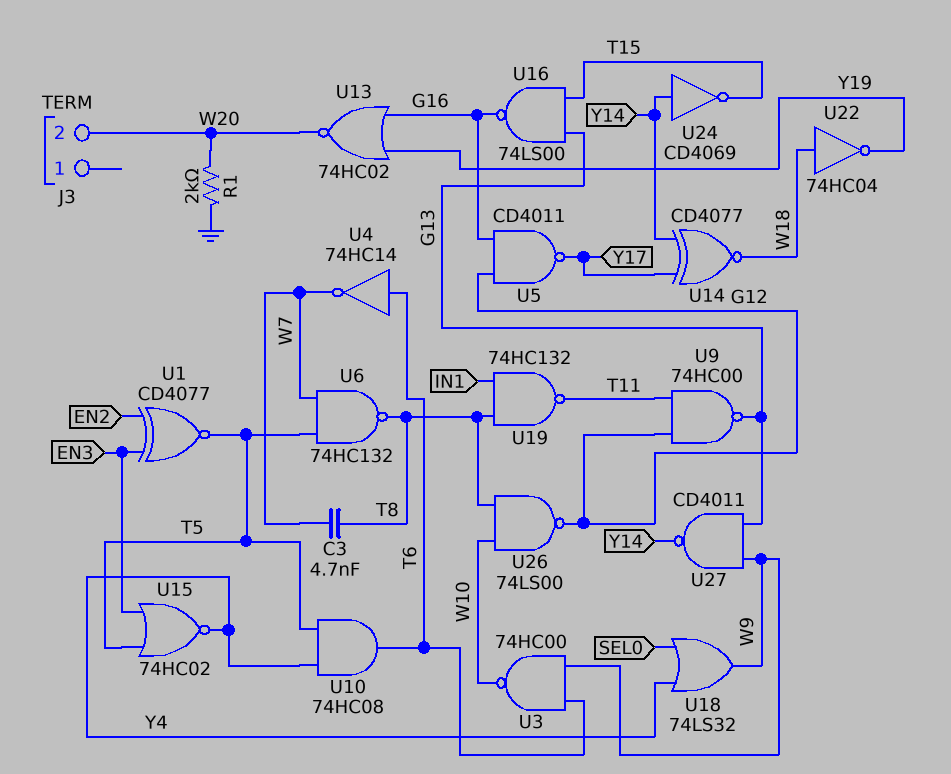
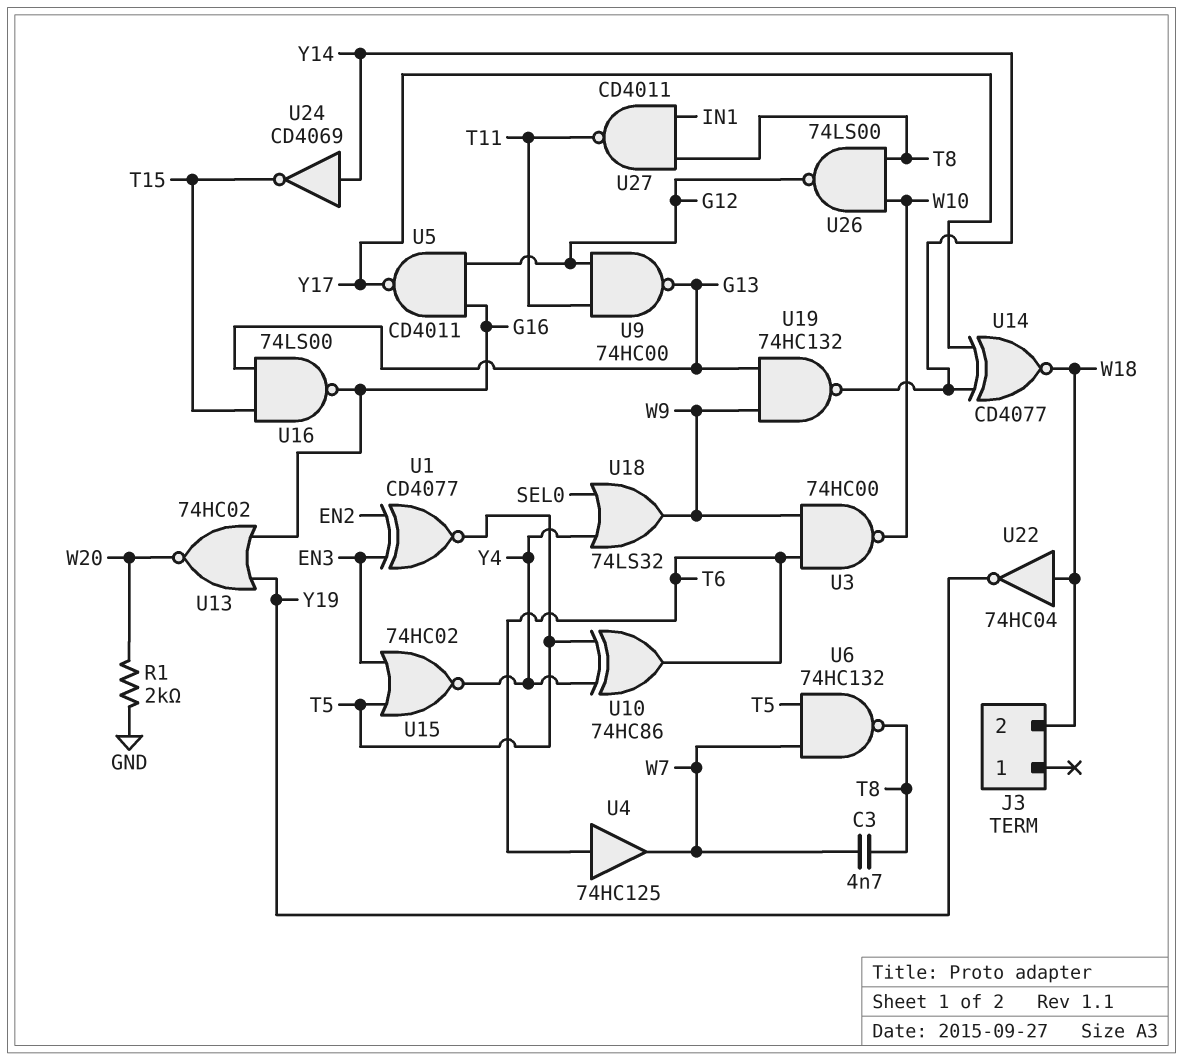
J3 pin 2: W20 -> W18
U4: NOT 74HC14 (in T6, out W7) -> buffer 74HC125 (in T6, out W7)
U10: AND 74HC08 (in T5, in Y4, out T6) -> XOR 74HC86 (in T5, in Y4, out T6)
U19: NAND 74HC132 (in IN1, in T8, out T11) -> NAND 74HC132 (in G13, in W9, out Y14)
U27: NAND CD4011 (in G13, in W9, out Y14) -> NAND CD4011 (in IN1, in T8, out T11)

